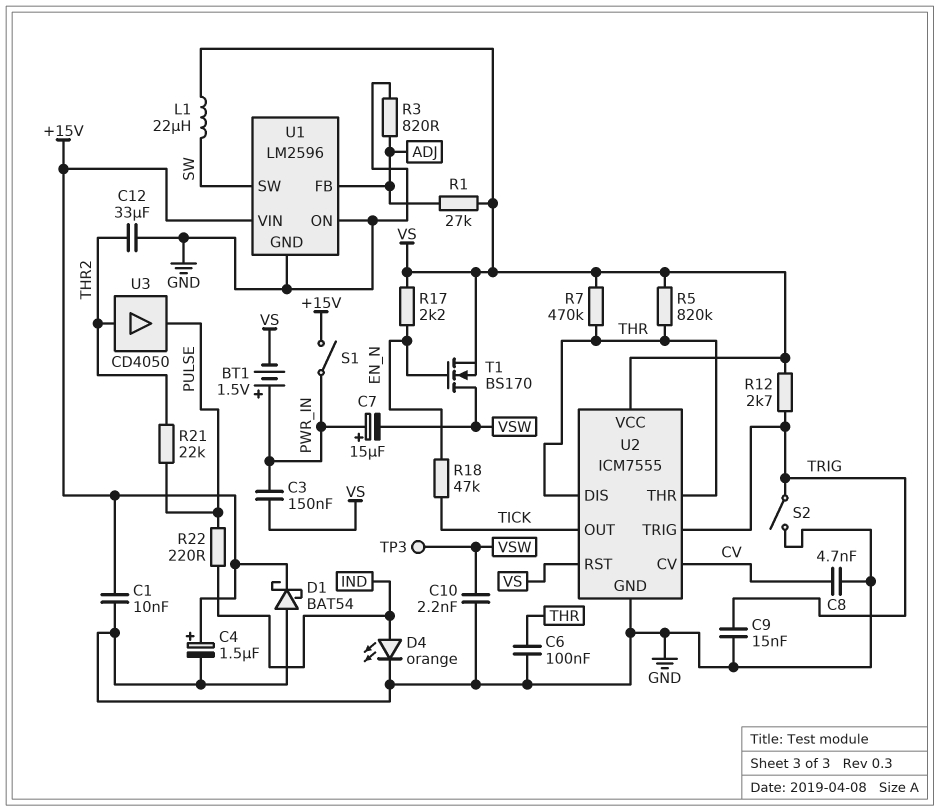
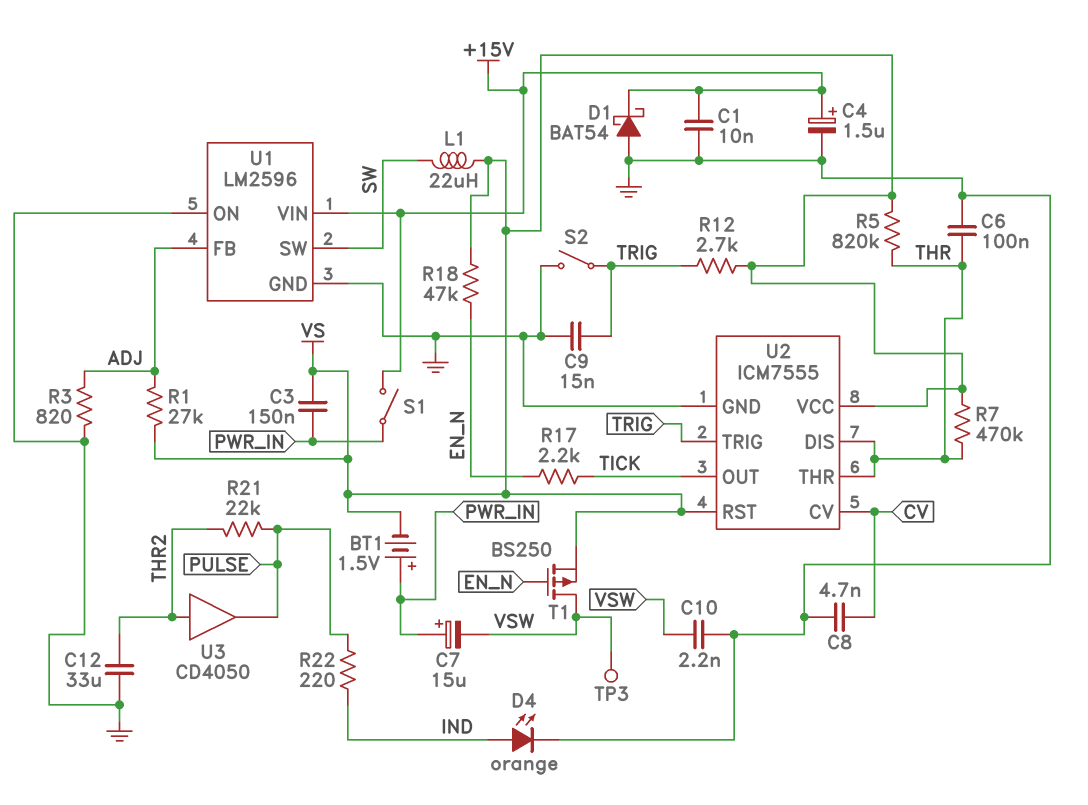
R17: 2.2k (EN_N, VS) -> 2.2k (EN_N, TICK)
R18: 47k (EN_N, TICK) -> 47k (EN_N, VS)
T1: NMOS BS170 (G EN_N, D VSW, S VS) -> PMOS BS250 (G EN_N, D VSW, S VS)

